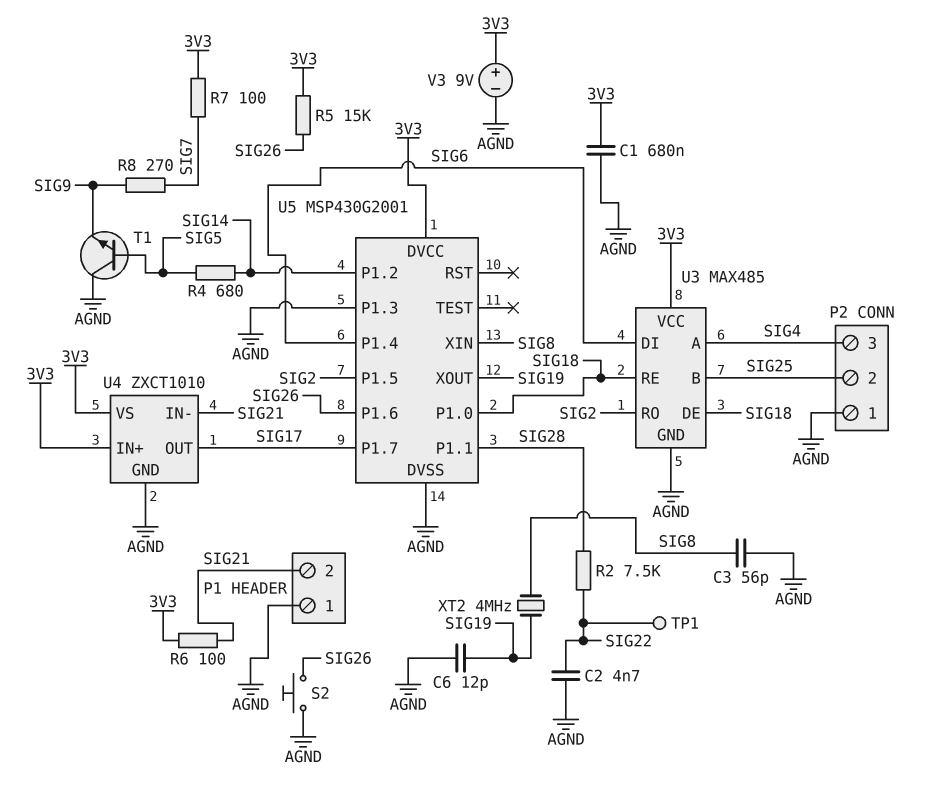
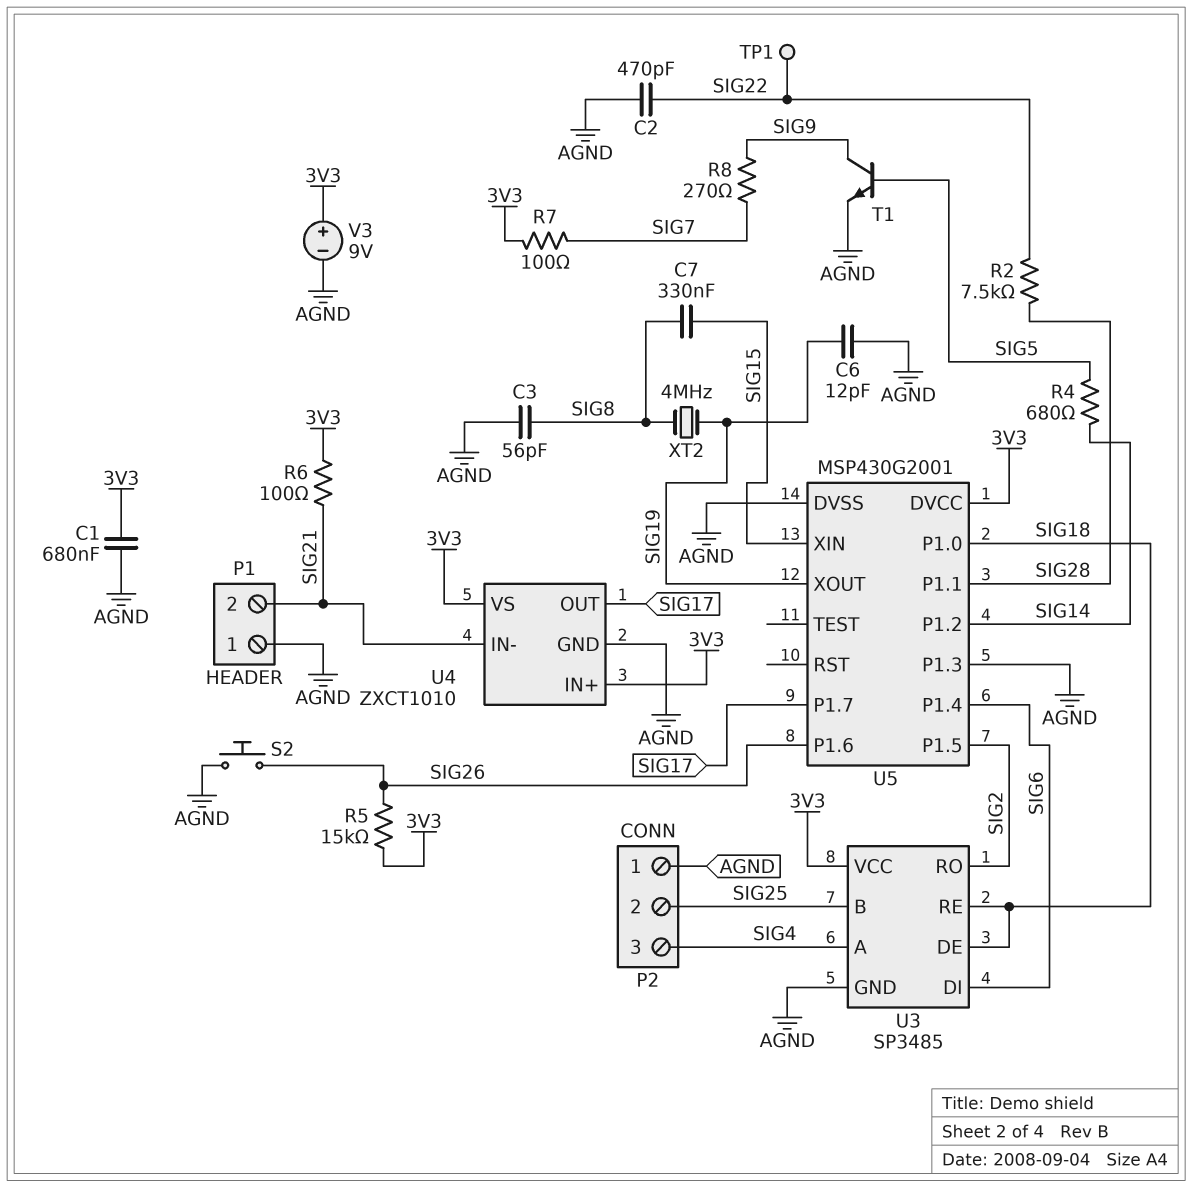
C2: 4.7nF (AGND, SIG22) -> 470pF (AGND, SIG22)
C7: none -> 330nF (SIG8, SIG15)
T1: NPN (B SIG5, C AGND, E SIG9) -> NPN (B SIG5, C SIG9, E AGND)
U3: MAX485 -> SP3485
U5 pin XIN: SIG8 -> SIG15

